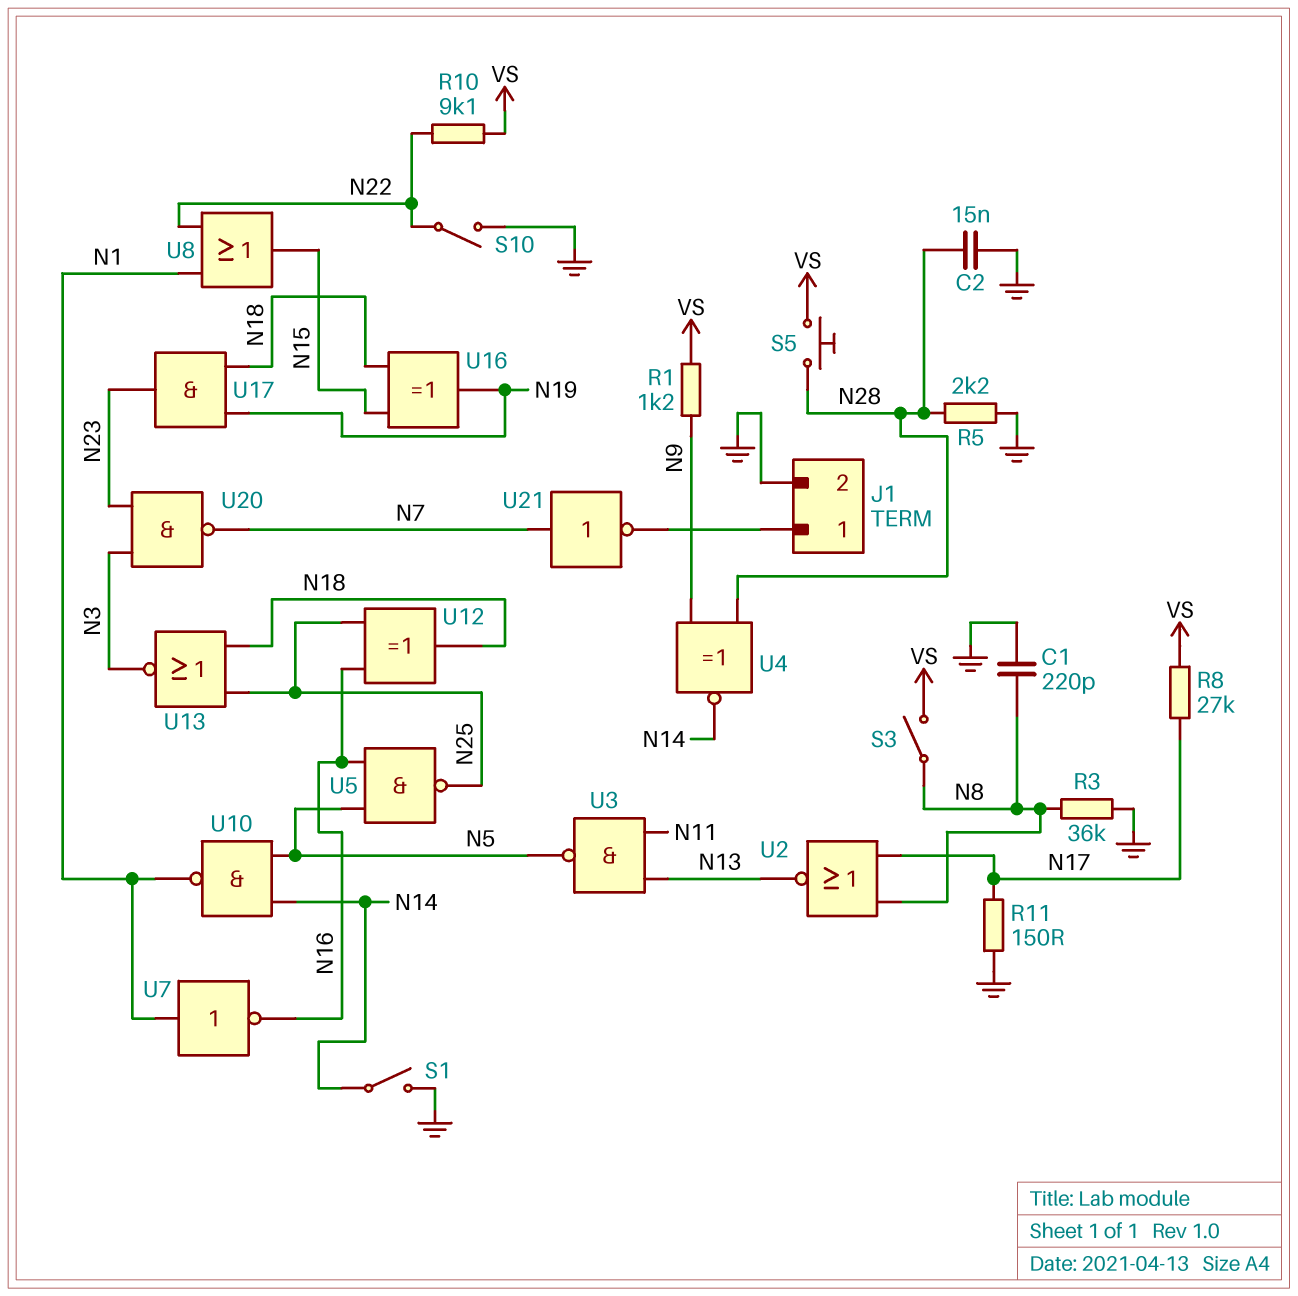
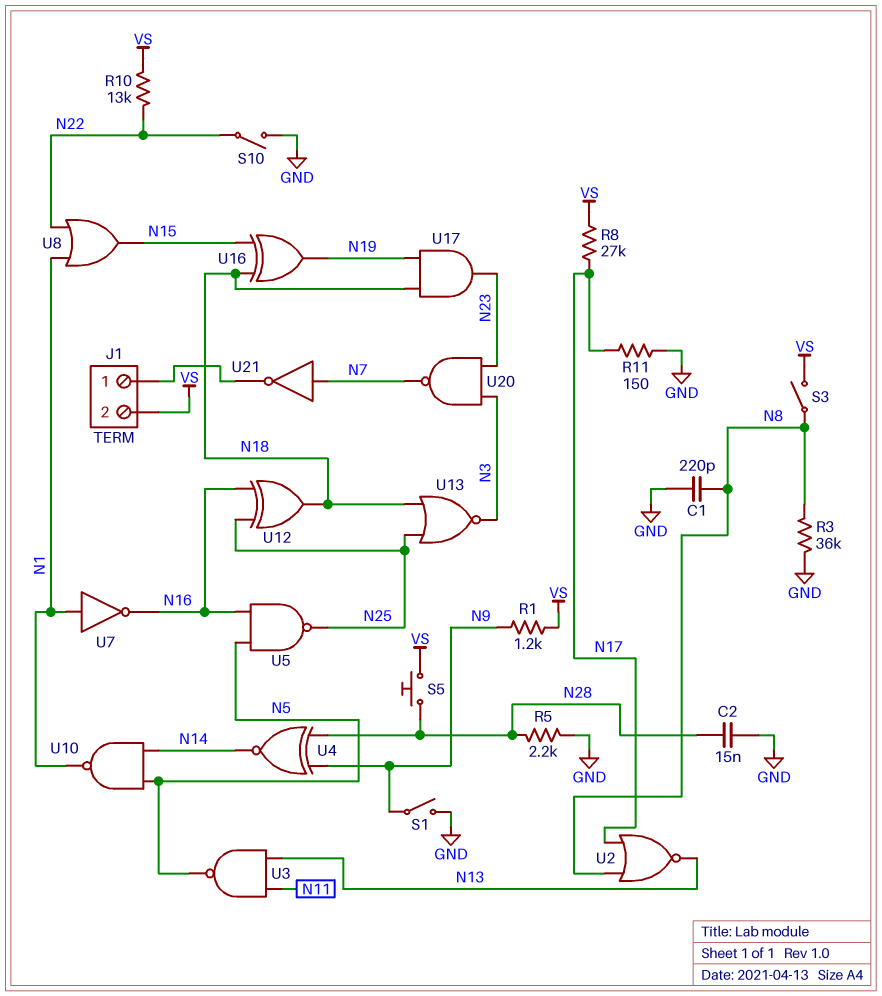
J1 pin 2: GND -> VS
R10: 9.1k (N22, VS) -> 13k (N22, VS)
S1: switch (GND, N14) -> switch (GND, N9)

